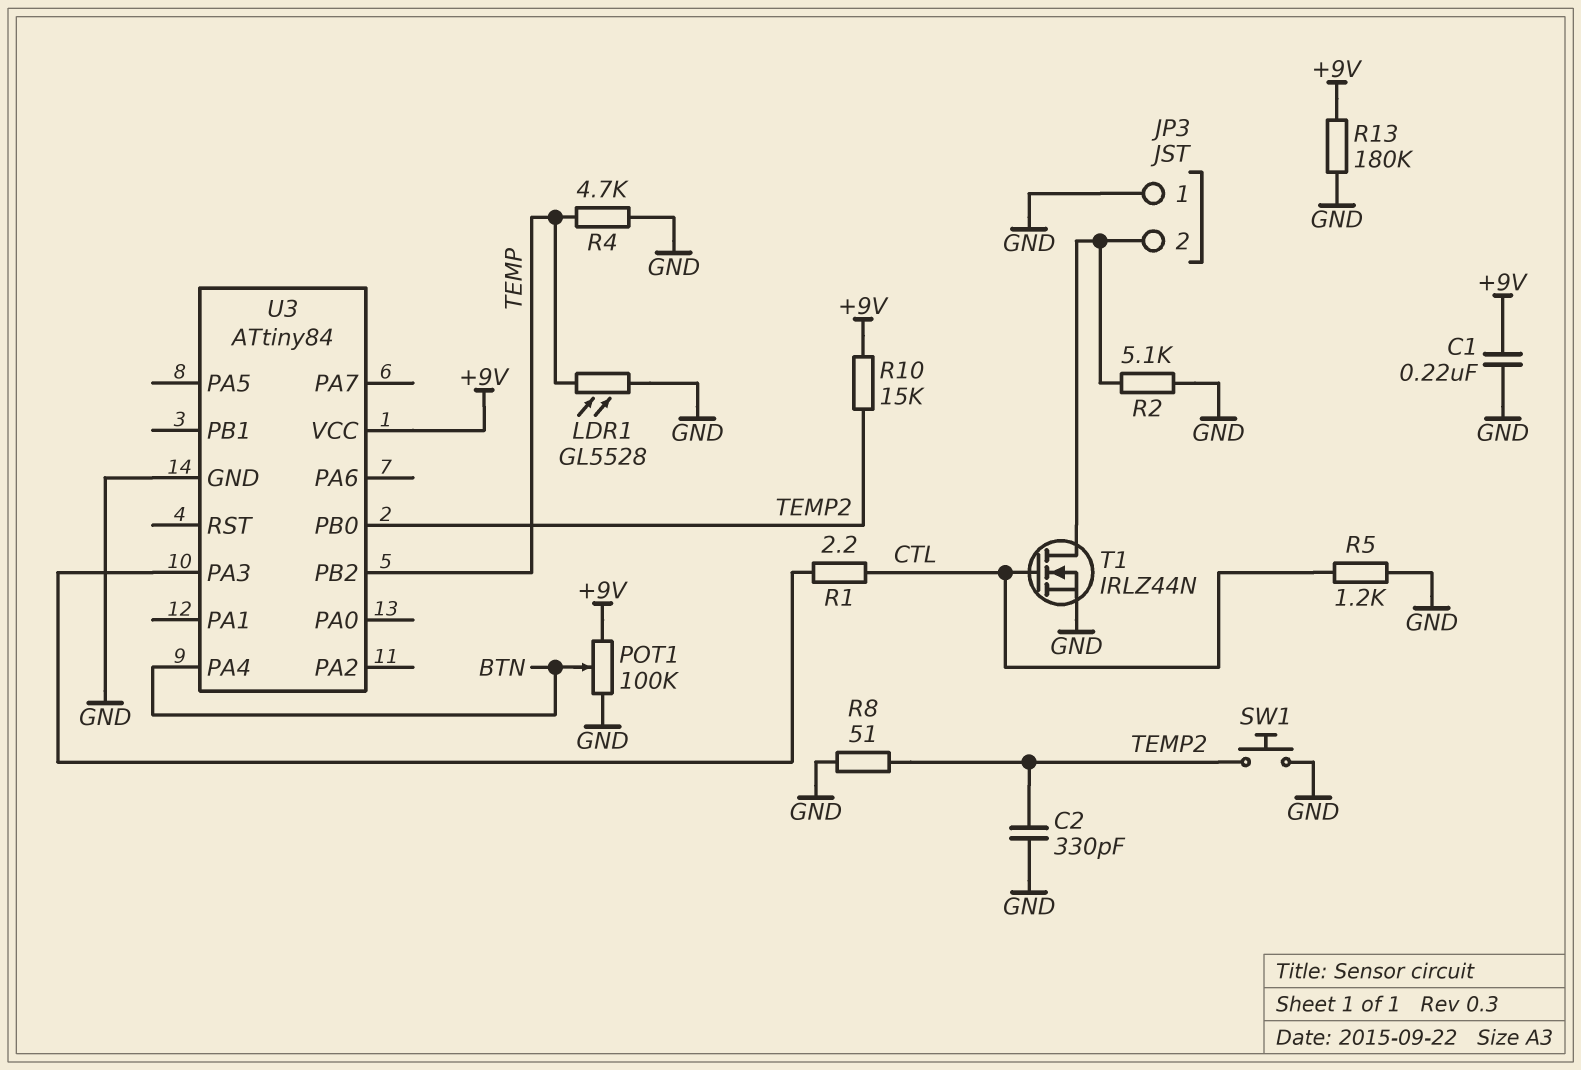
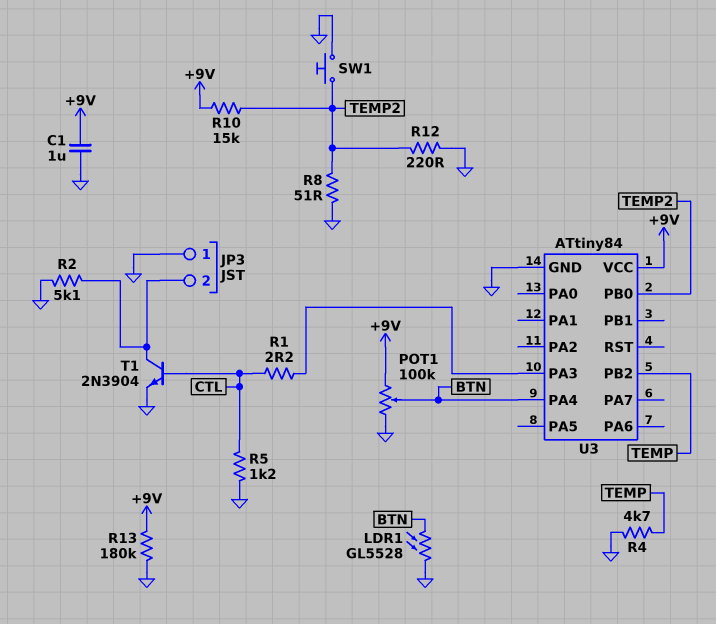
C1: 220nF (+9V, GND) -> 1uF (+9V, GND)
C2: 330pF (GND, TEMP2) -> none
LDR1: GL5528 (GND, TEMP) -> GL5528 (BTN, GND)
R12: none -> 220 (GND, TEMP2)
T1: NMOS IRLZ44N (G CTL, D JP3/2, S GND) -> NPN 2N3904 (B CTL, C JP3/2, E GND)

